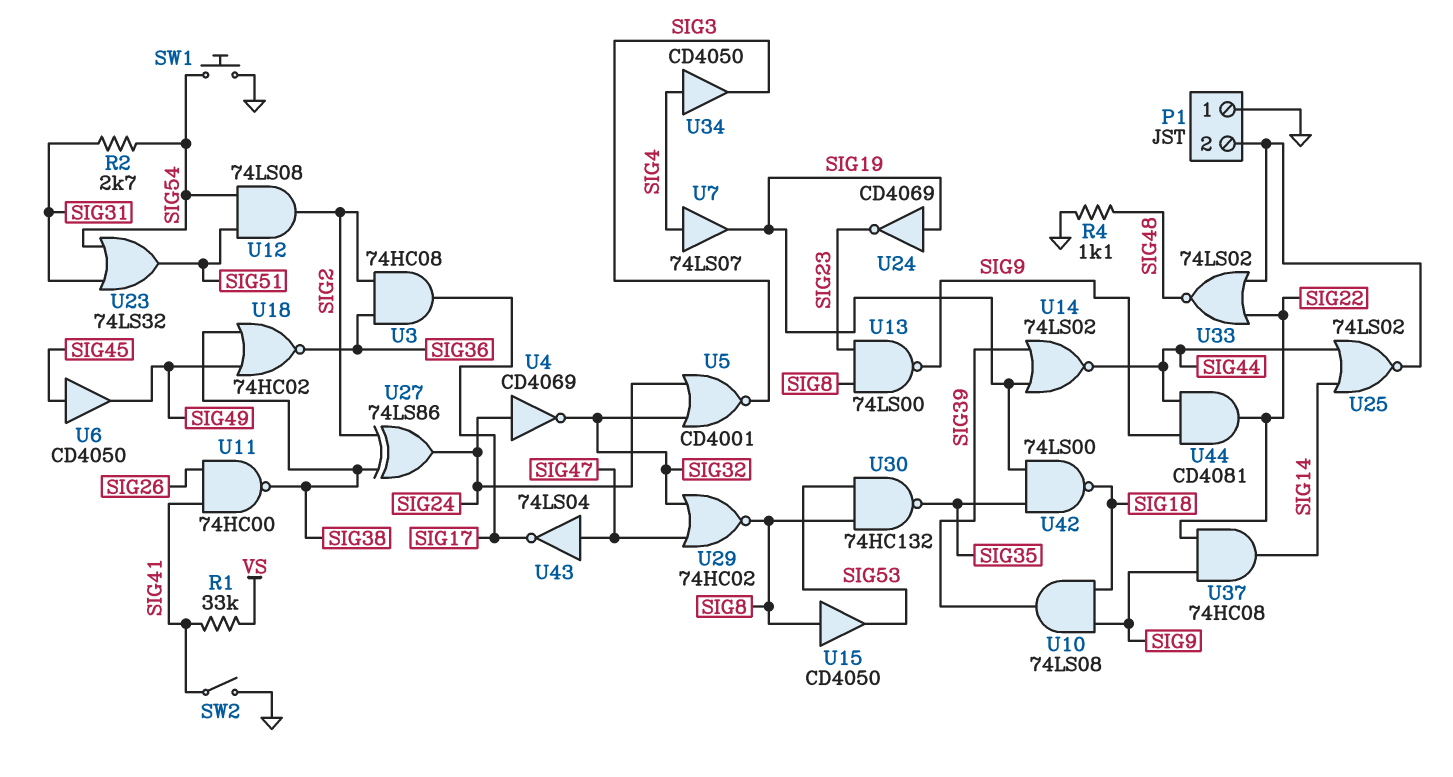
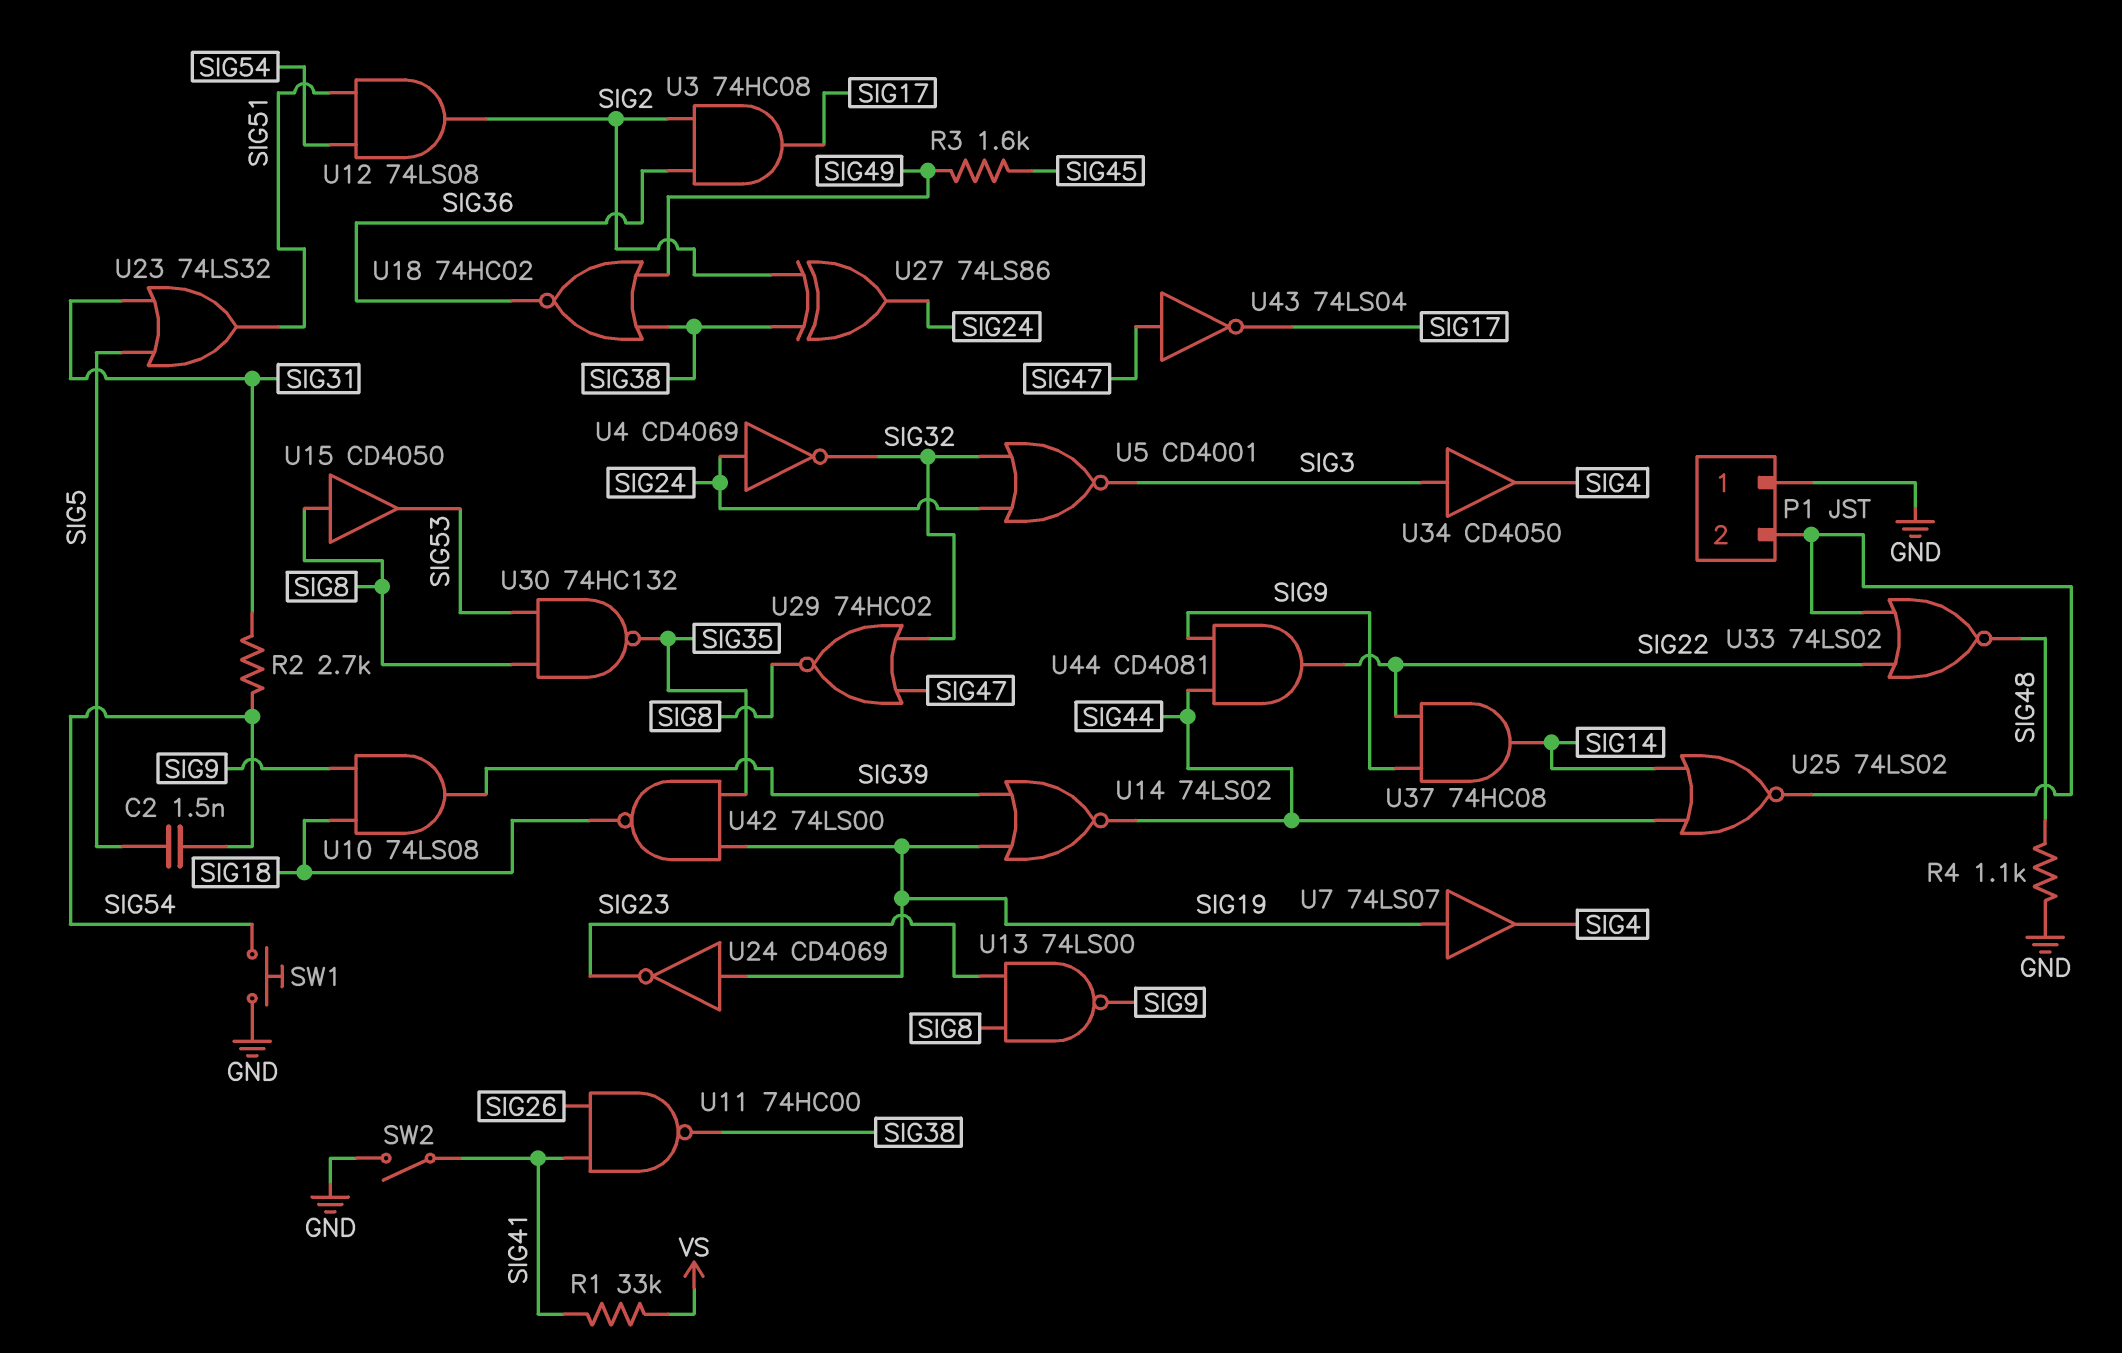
C2: none -> 1.5nF (SIG5, SIG54)
R3: none -> 1.6k (SIG45, SIG49)
U6: buffer CD4050 (in SIG45, out SIG49) -> none
U7: buffer 74LS07 (in SIG4, out SIG19) -> buffer 74LS07 (in SIG19, out SIG4)
U23: OR 74LS32 (in SIG31, in SIG54, out SIG51) -> OR 74LS32 (in SIG5, in SIG31, out SIG51)
U34: buffer CD4050 (in SIG4, out SIG3) -> buffer CD4050 (in SIG3, out SIG4)

